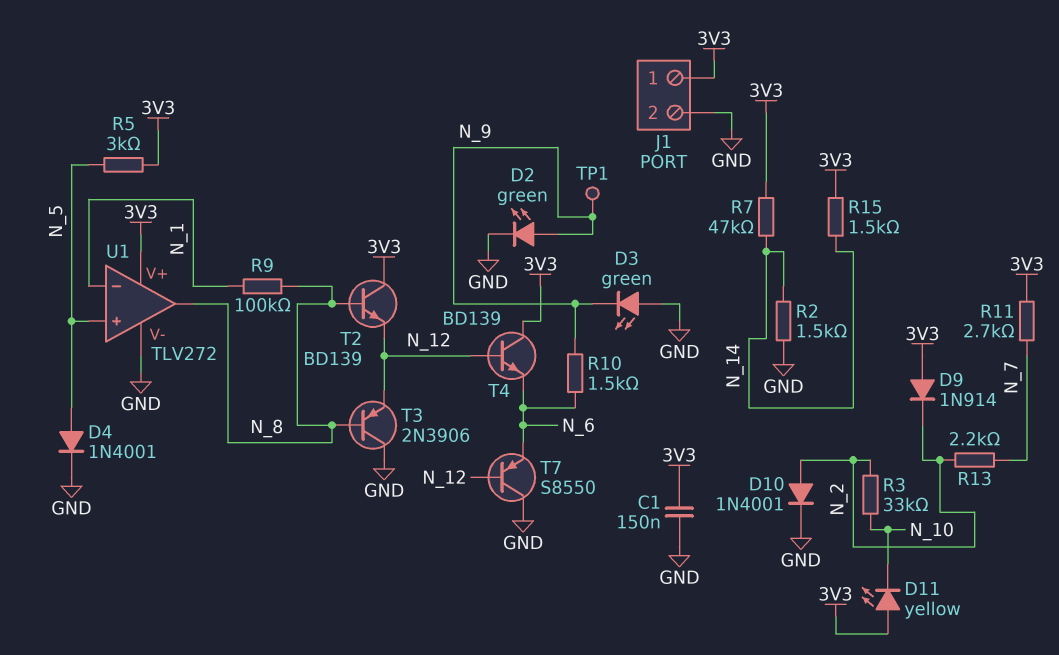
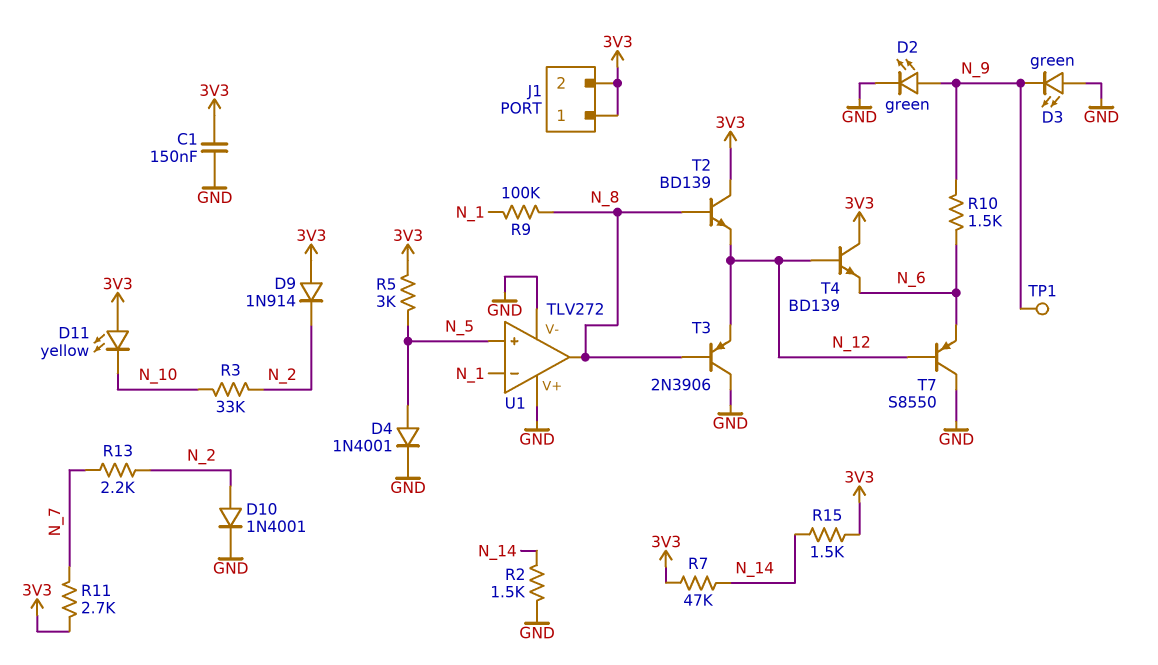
J1 pin 2: GND -> 3V3
U1 pin V+: 3V3 -> GND

